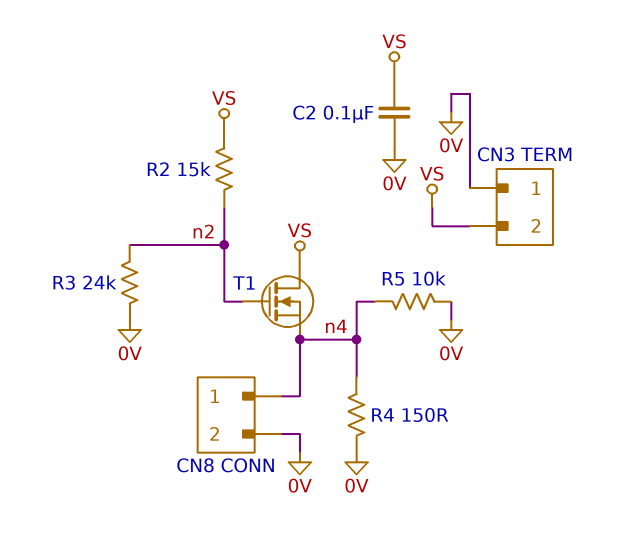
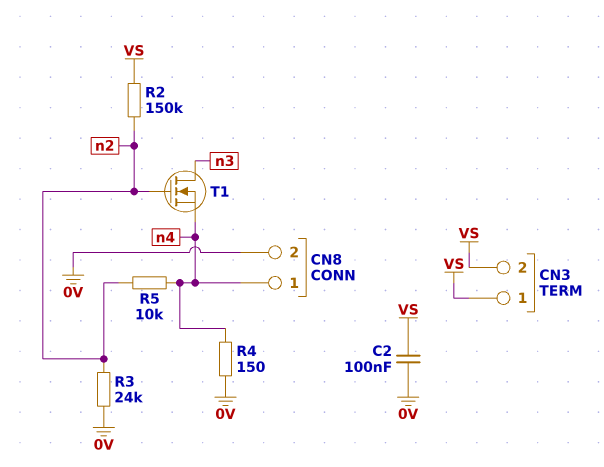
CN3 pin 1: 0V -> VS
R2: 15k (VS, n2) -> 150k (VS, n2)
R5: 10k (0V, n4) -> 10k (n2, n4)
T1: NMOS (G n2, D VS, S n4) -> NMOS (G n2, D n3, S n4)

